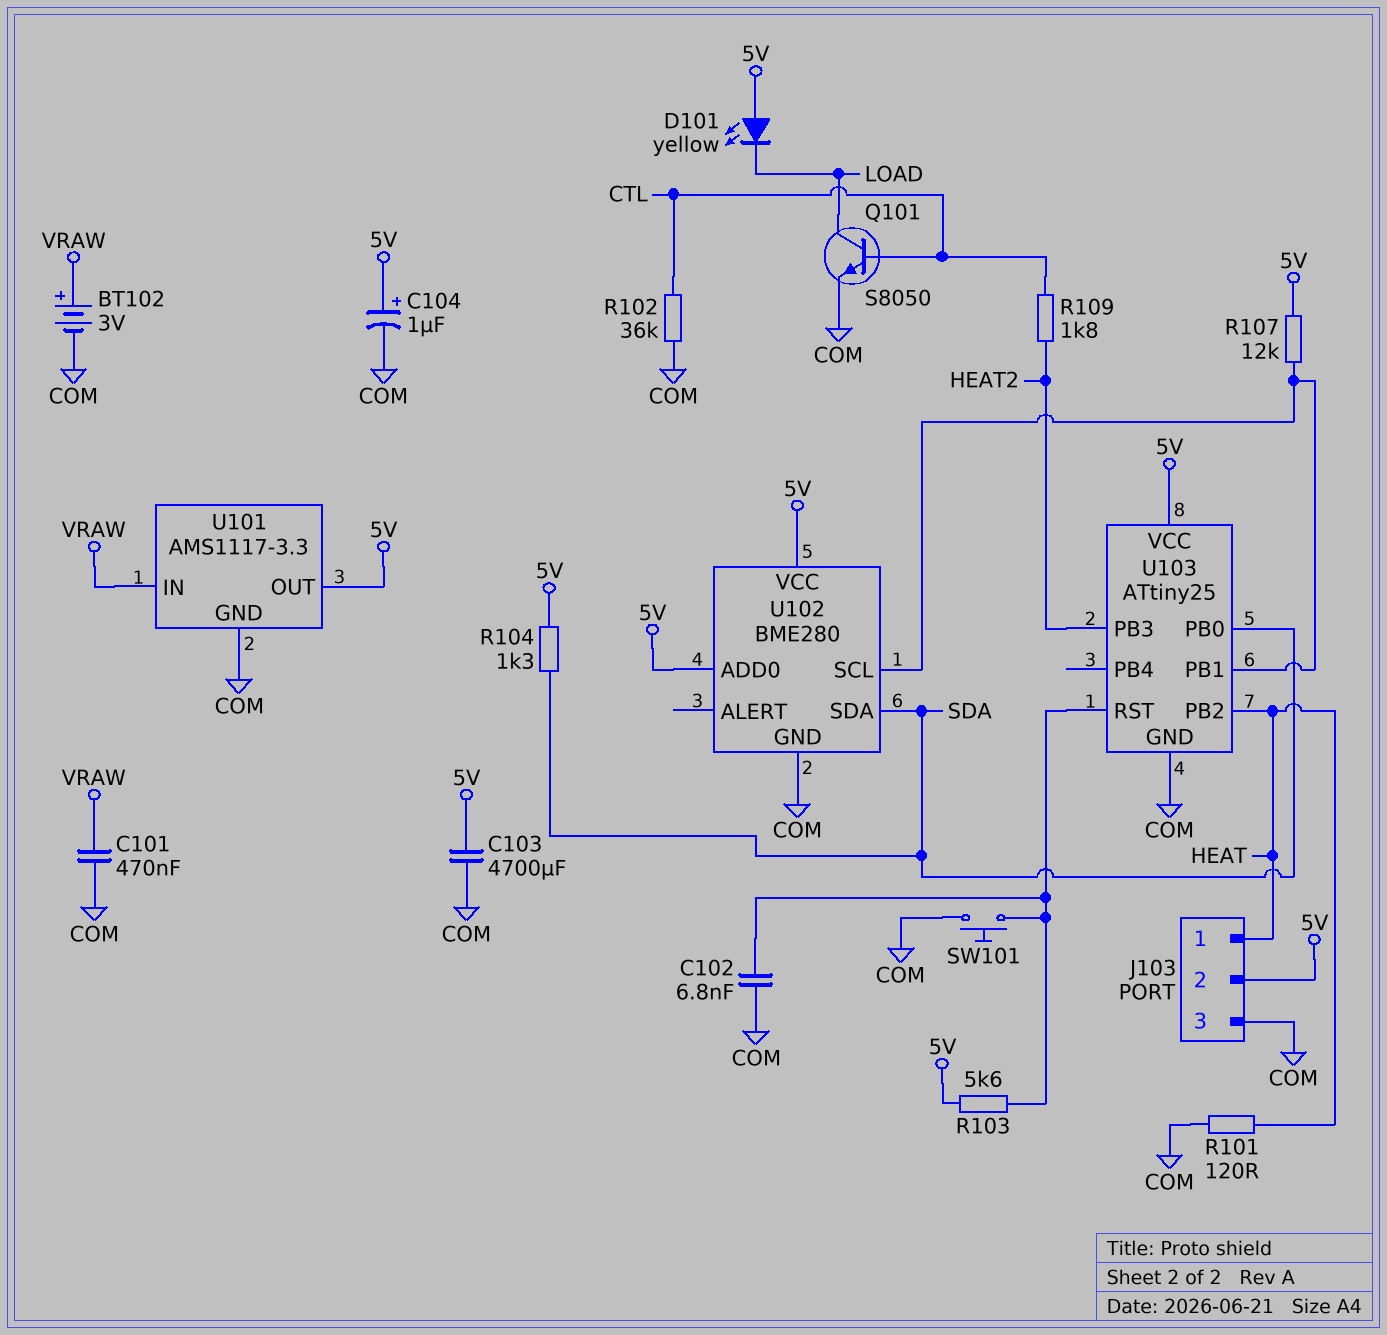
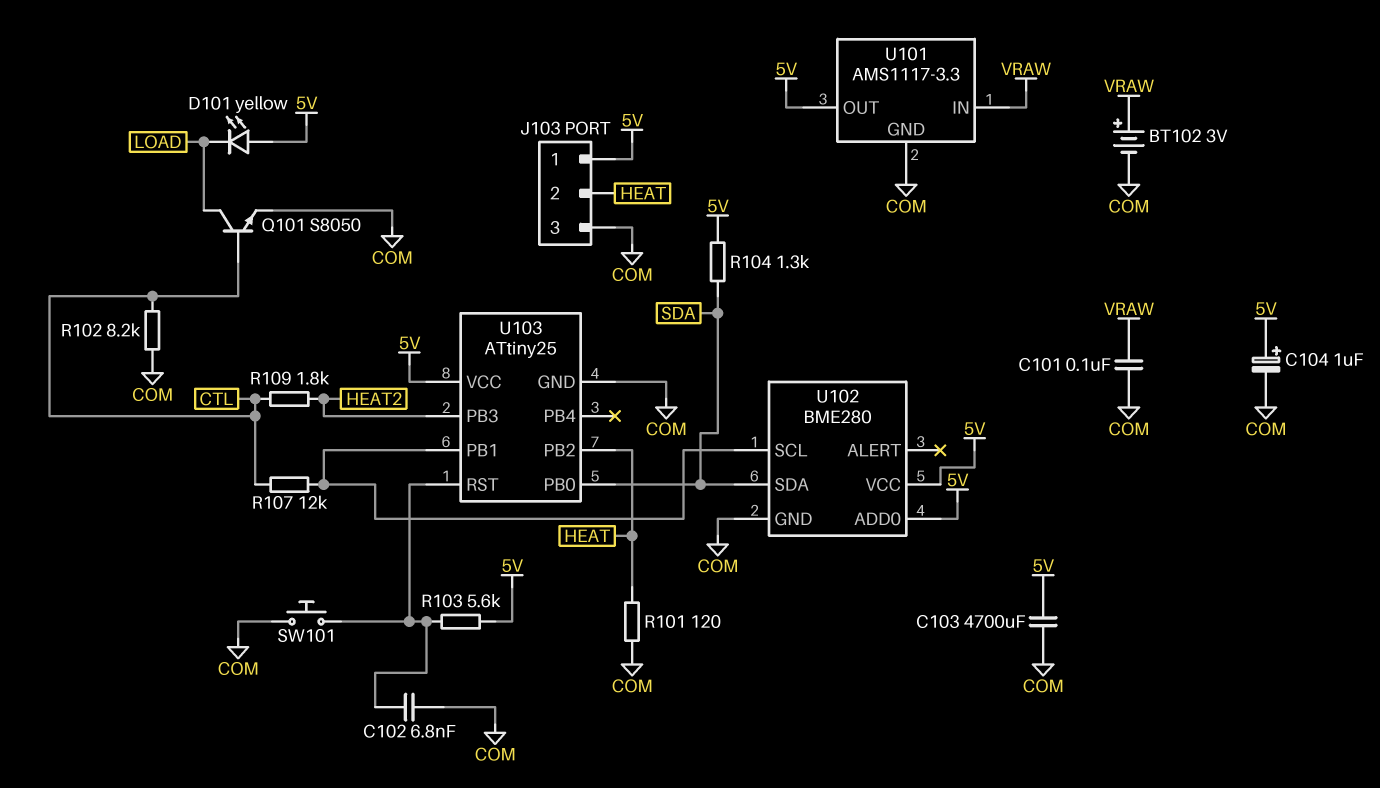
C101: 470nF (COM, VRAW) -> 100nF (COM, VRAW)
J103 pin 1: HEAT -> 5V
J103 pin 2: 5V -> HEAT
R102: 36k (COM, CTL) -> 8.2k (COM, CTL)
R107: 12k (5V, U102/SCL) -> 12k (CTL, U102/SCL)

